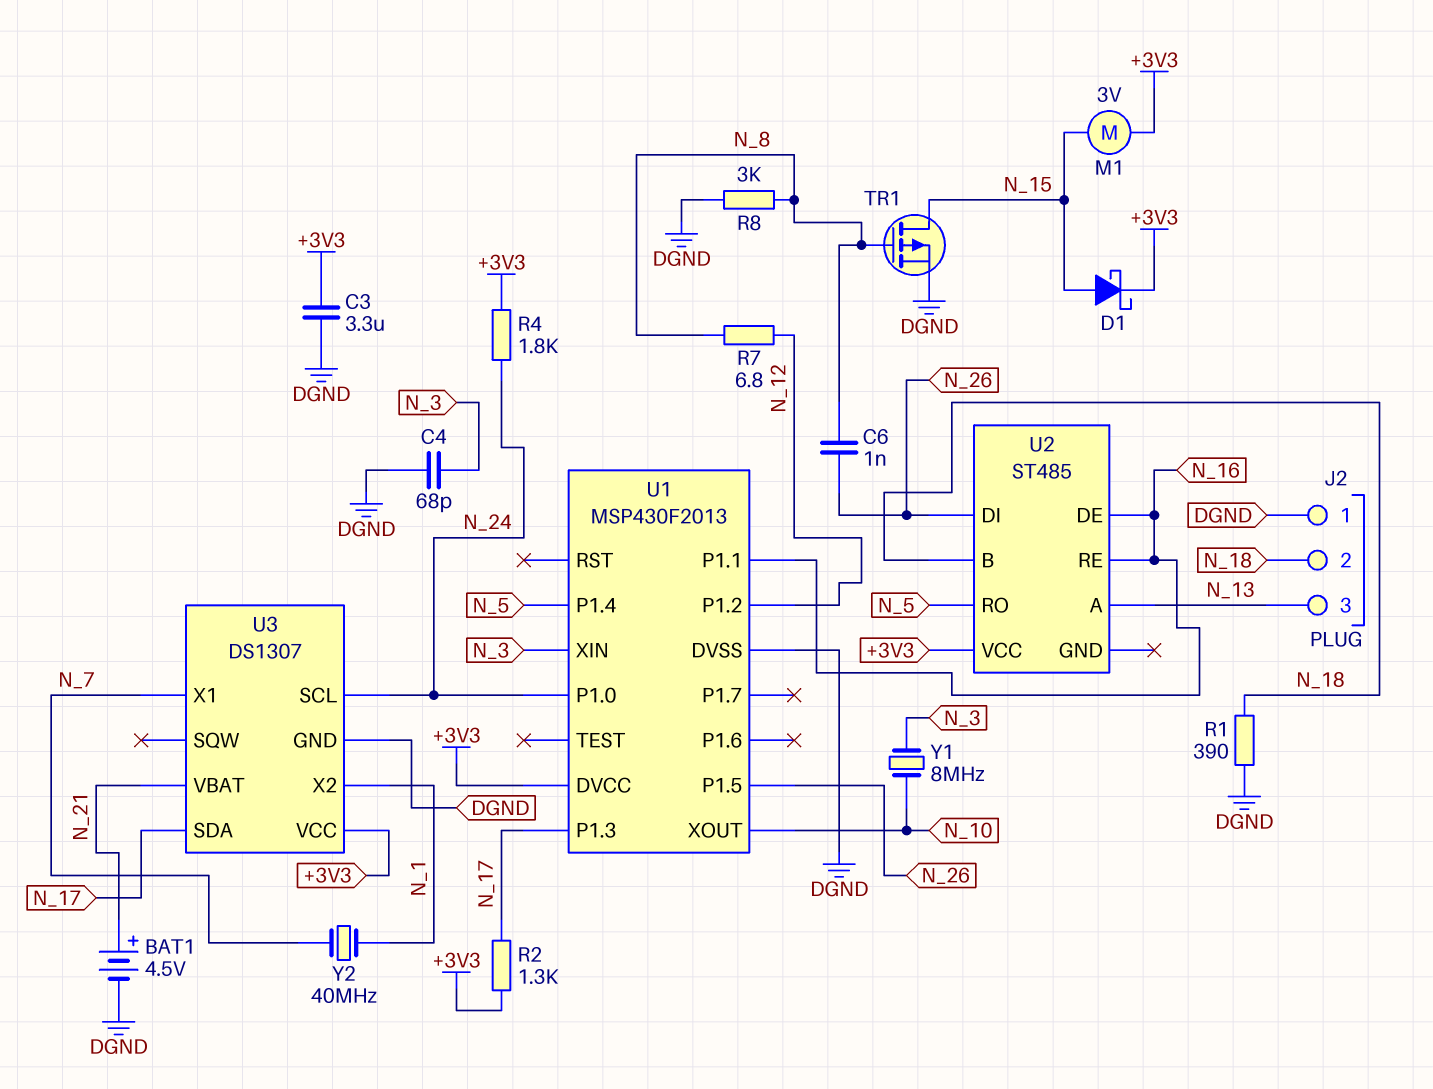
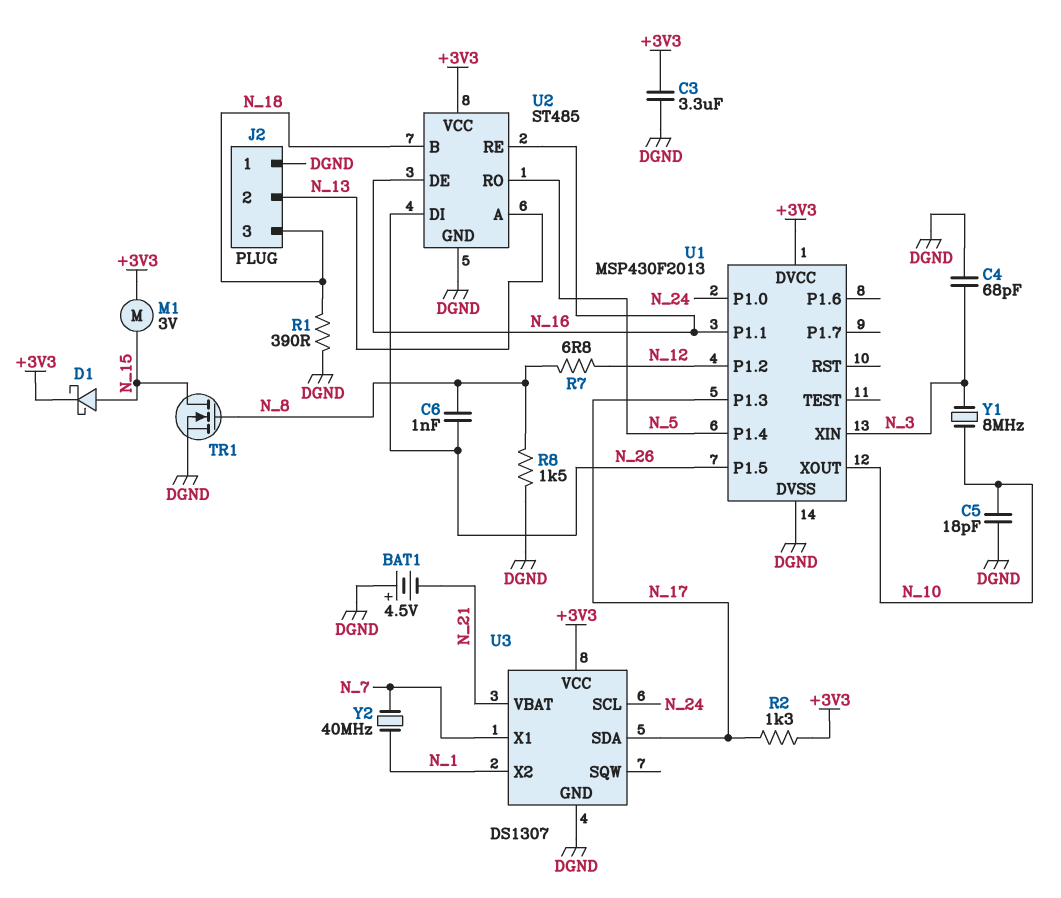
BAT1: 4.5V (plus N_21, minus DGND) -> 4.5V (plus DGND, minus N_21)
C5: none -> 18pF (DGND, N_10)
J2 pin 2: N_18 -> N_13
J2 pin 3: N_13 -> N_18
R4: 1.8k (+3V3, N_24) -> none
R8: 3k (DGND, N_8) -> 1.5k (DGND, N_8)
TR1: PMOS (G N_8, D N_15, S DGND) -> NMOS (G N_8, D N_15, S DGND)
U2 pin GND: none -> DGND

